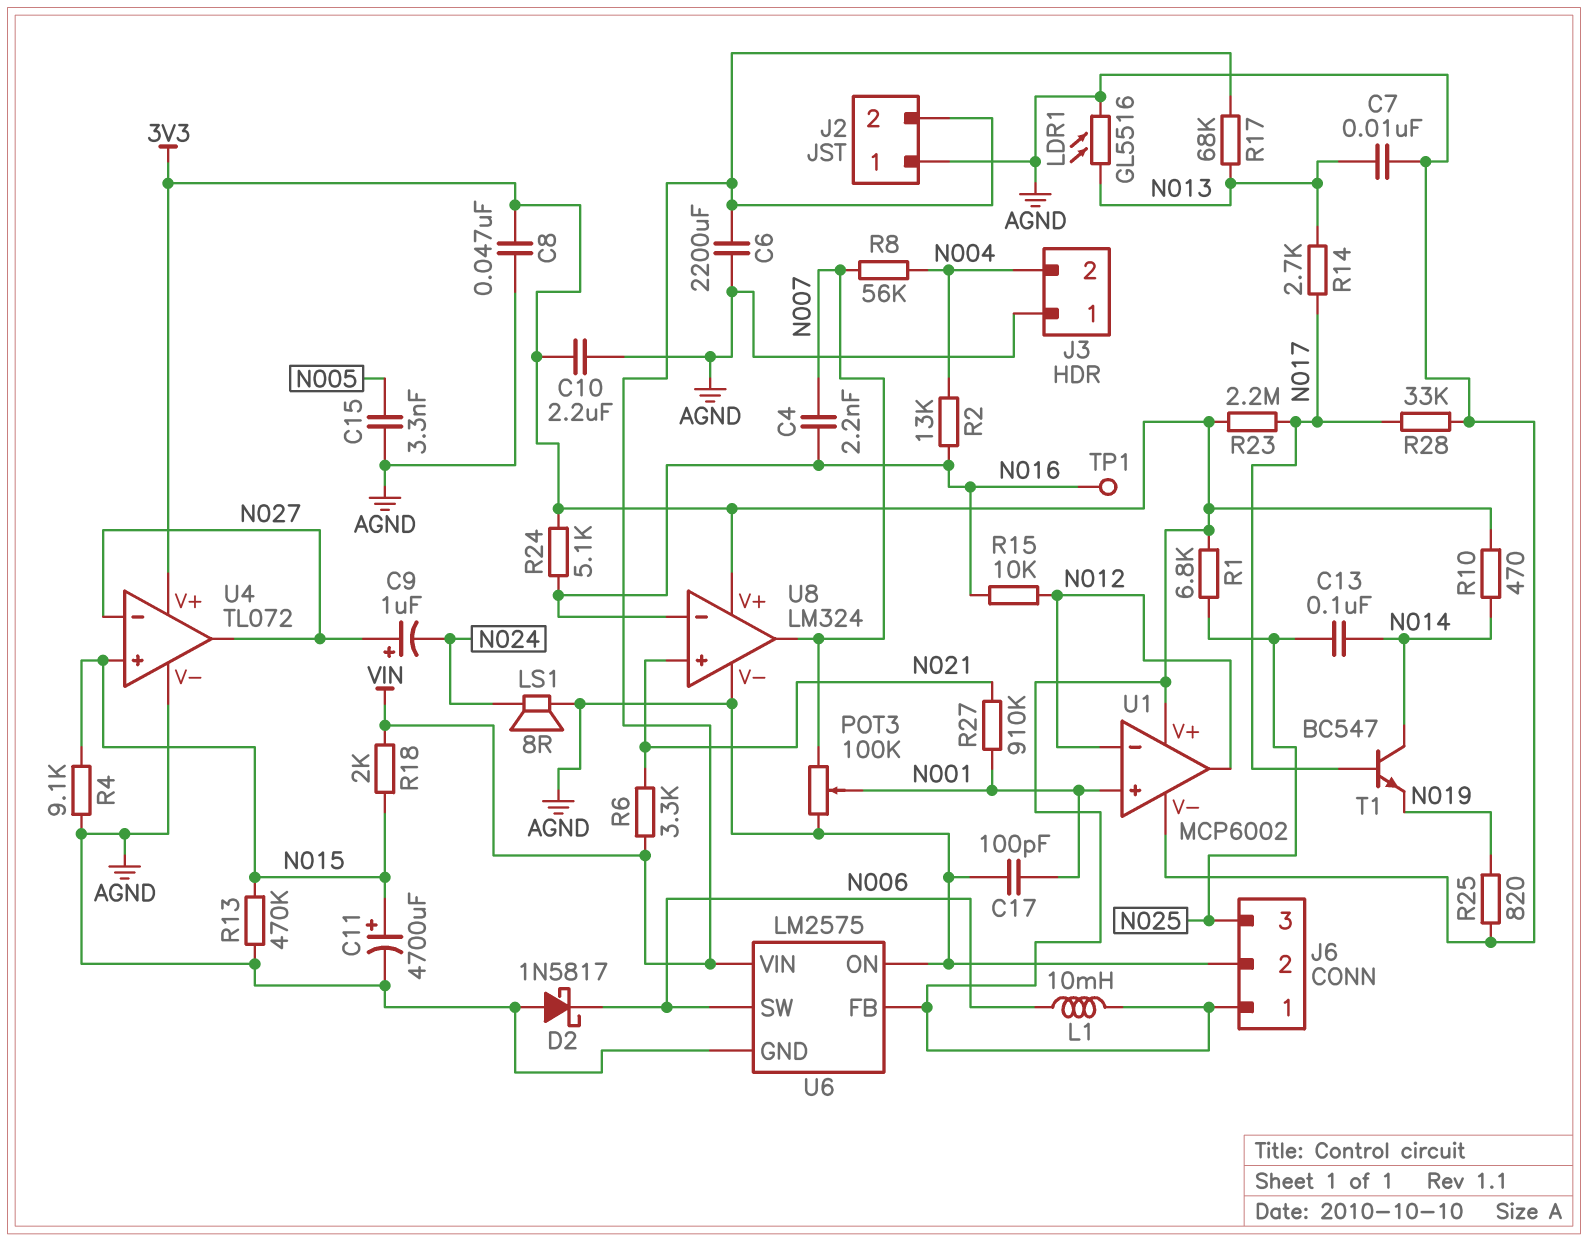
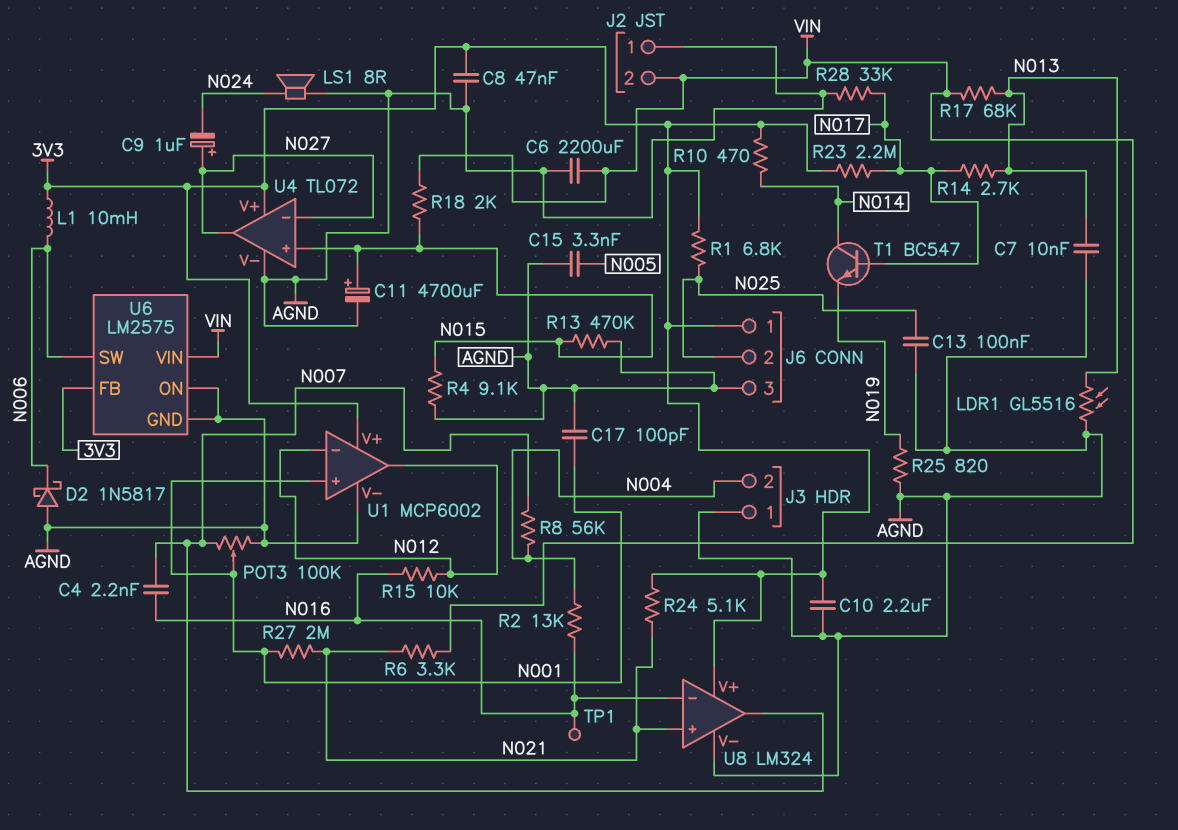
C13: 100nF (N014, N025) -> 100nF (AGND, N025)
J6 pin 2: AGND -> N025
J6 pin 3: N025 -> AGND
R24: 5.1k (3V3, N016) -> 5.1k (3V3, N021)
R27: 910k (N001, N021) -> 2M (N001, N021)

